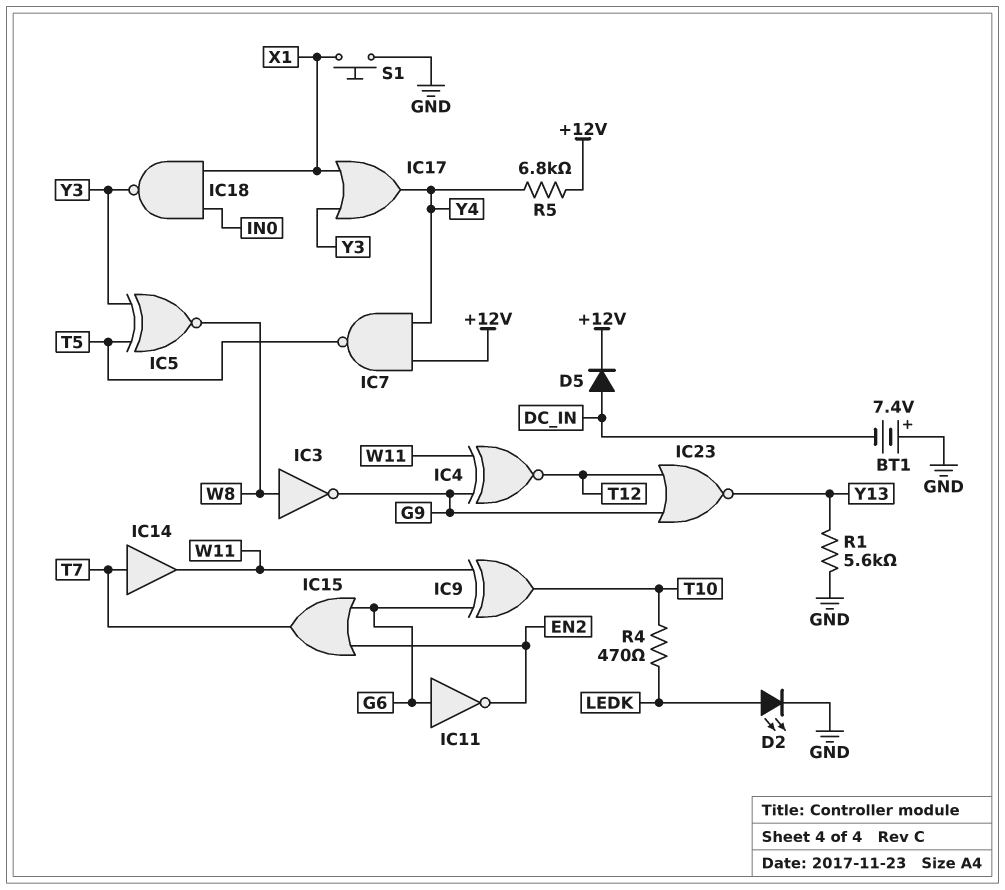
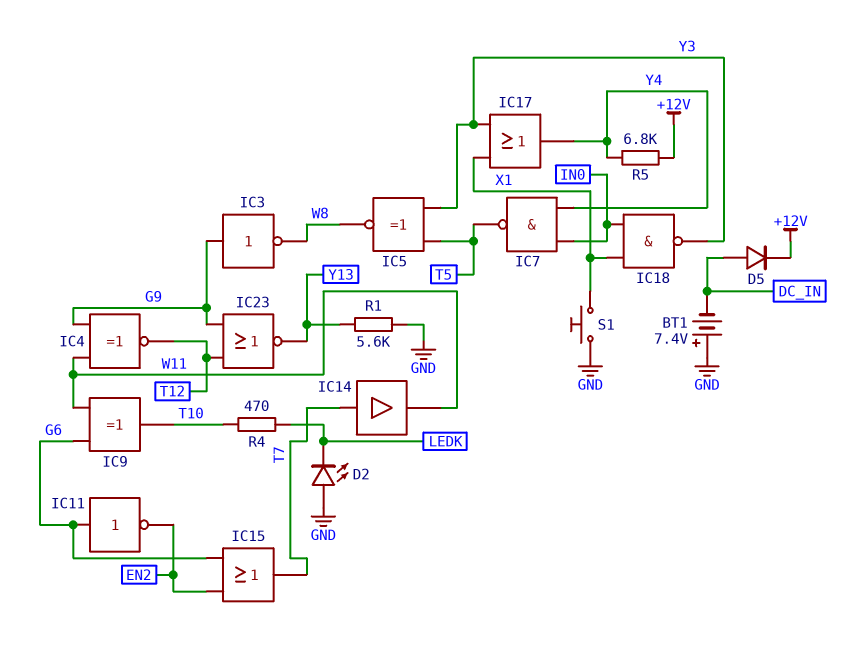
D2: LED (A LEDK, K GND) -> LED (A GND, K LEDK)
IC3: NOT (in W8, out G9) -> NOT (in G9, out W8)
IC7: NAND (in +12V, in Y4, out T5) -> NAND (in IN0, in Y4, out T5)

